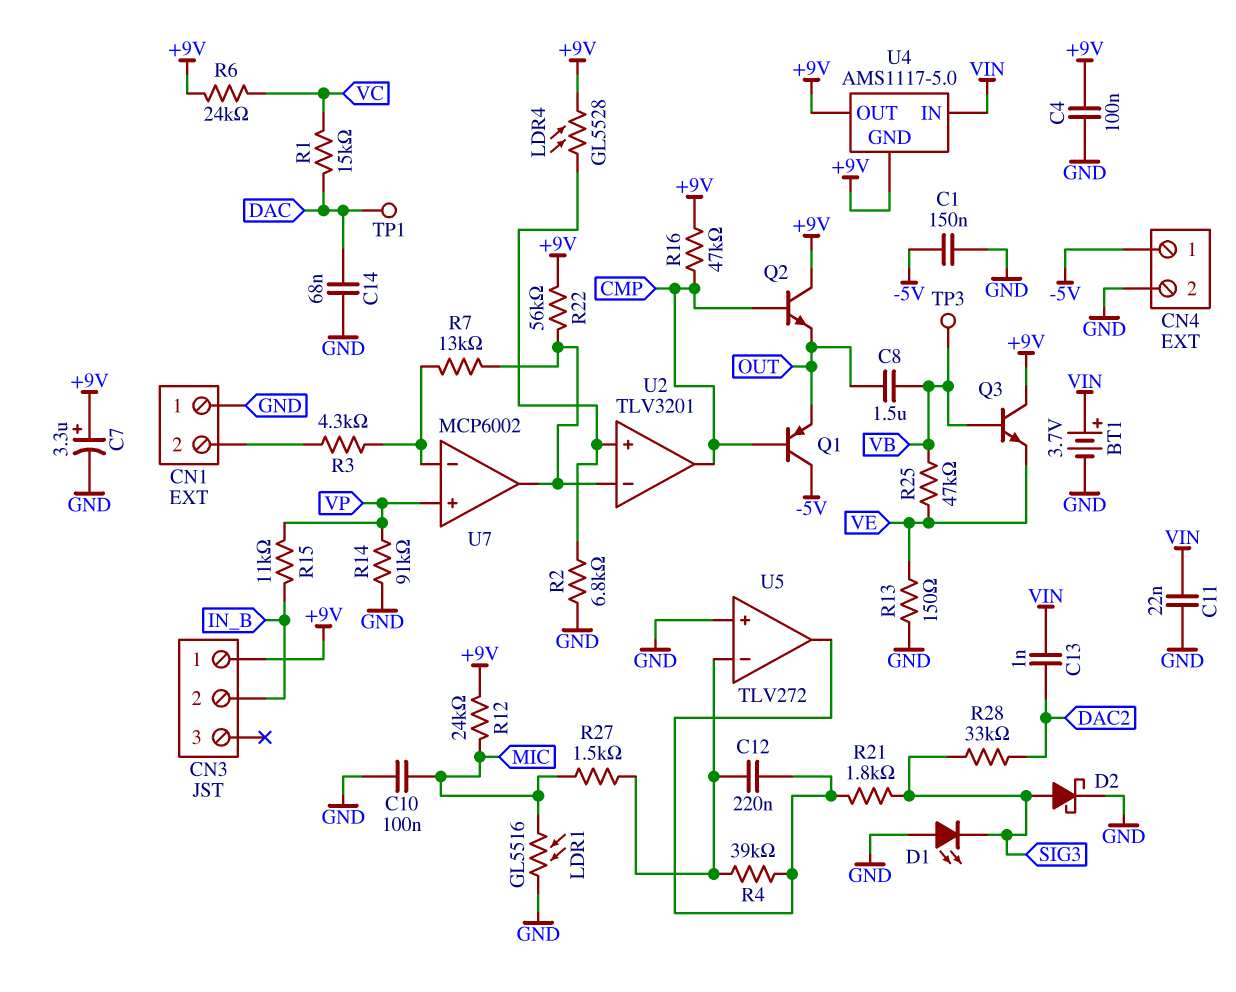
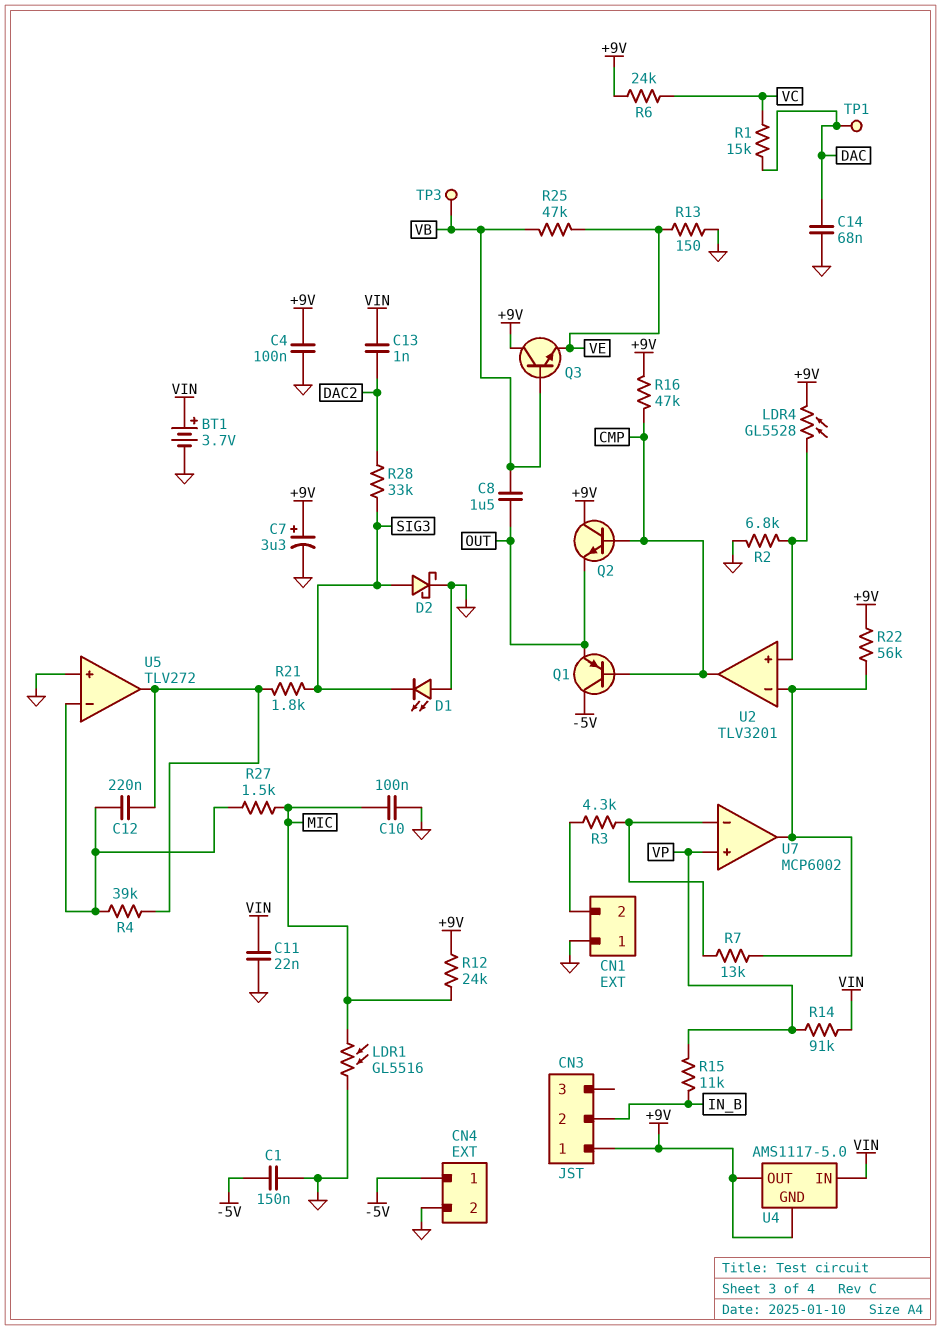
R14: 91k (GND, VP) -> 91k (VIN, VP)

